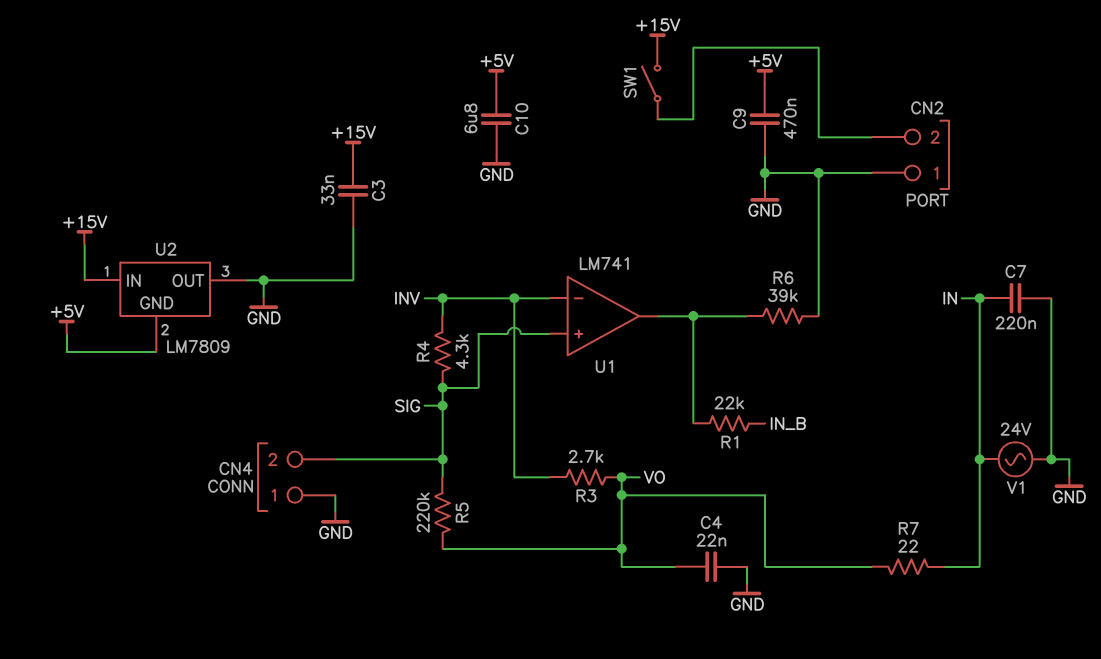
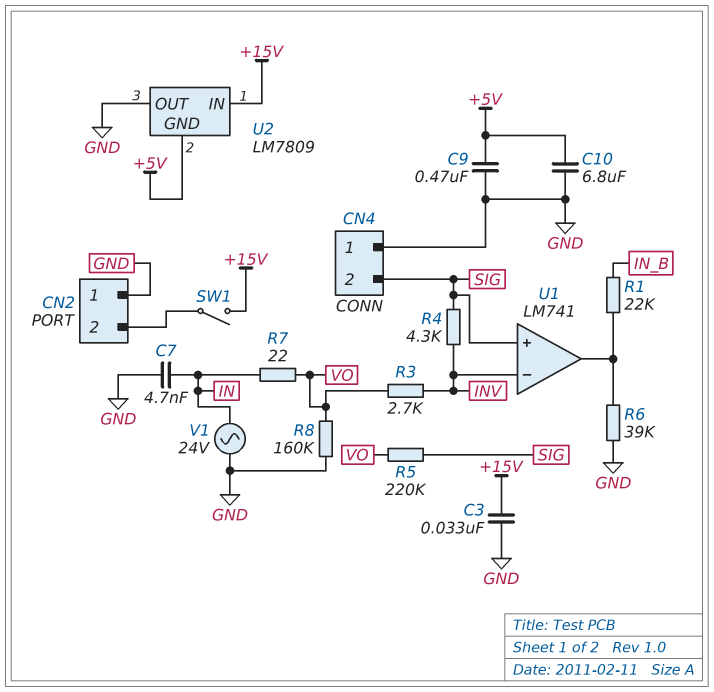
C4: 22nF (GND, VO) -> none
C7: 220nF (GND, IN) -> 4.7nF (GND, IN)
R8: none -> 160k (GND, VO)

